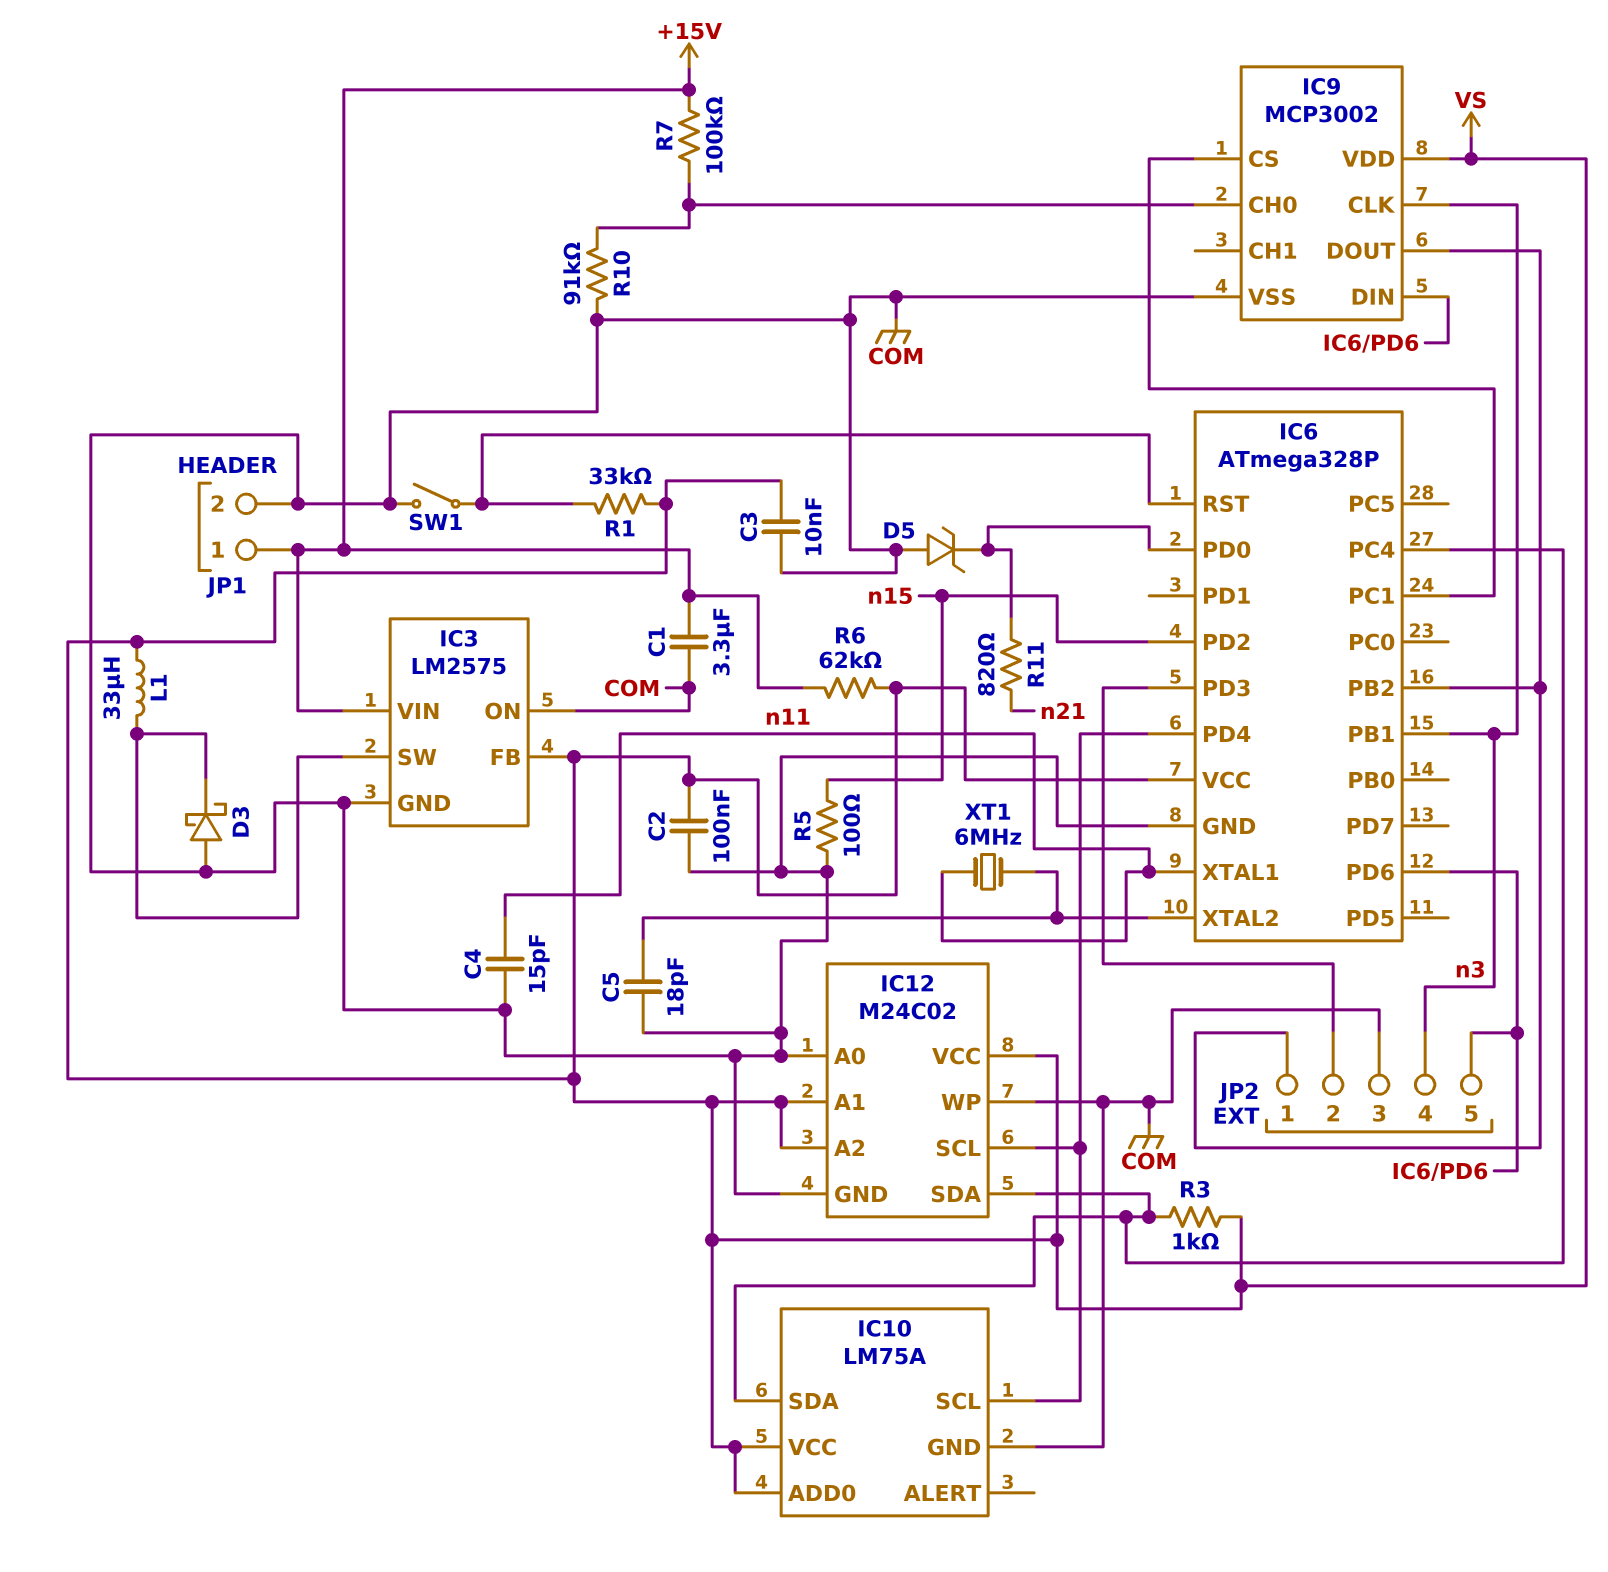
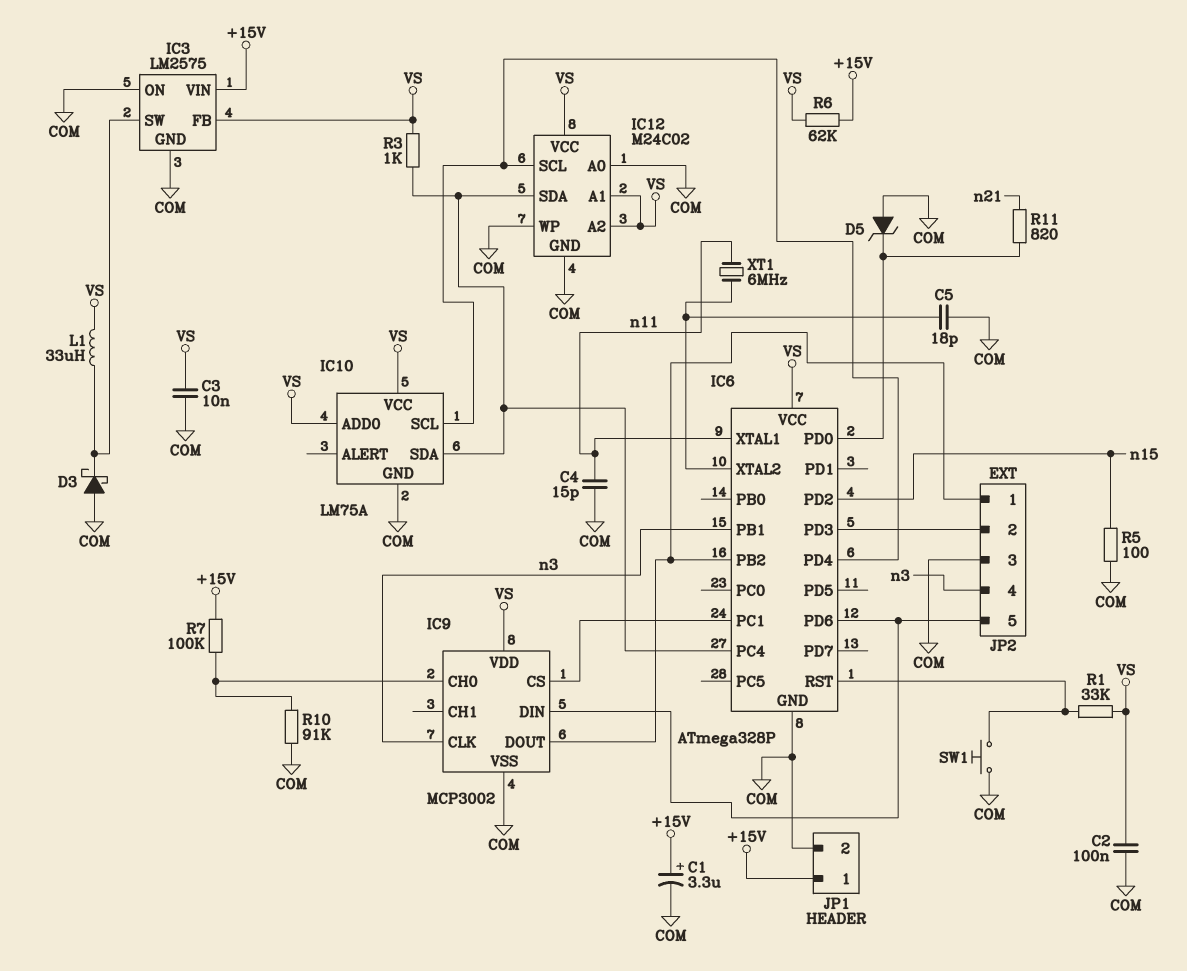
C1: 3.3uF (+15V, COM) -> 3.3uF (plus +15V, minus COM)
SW1: switch (COM, IC6/RST) -> button (COM, IC6/RST)

